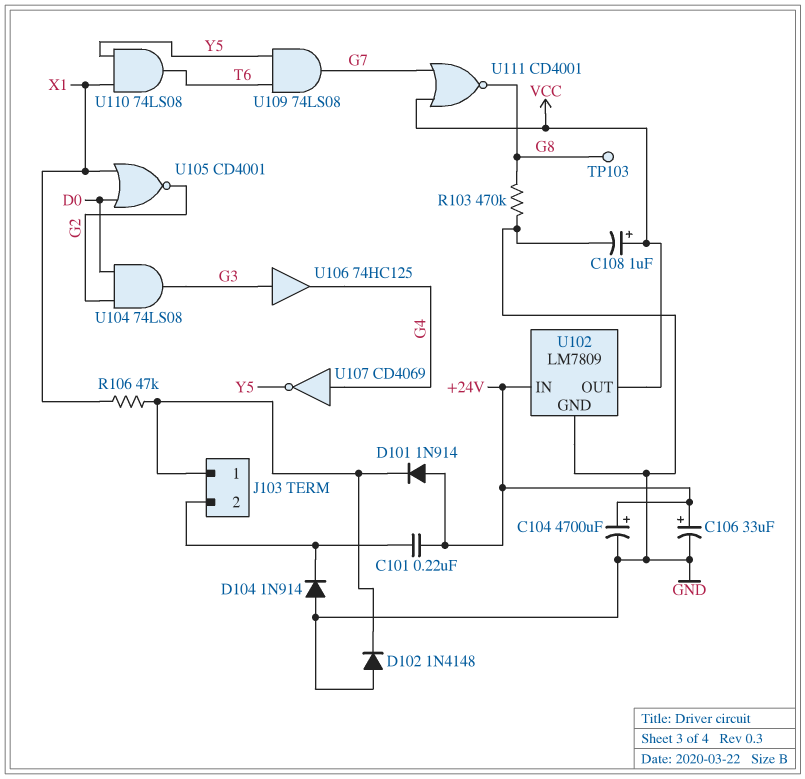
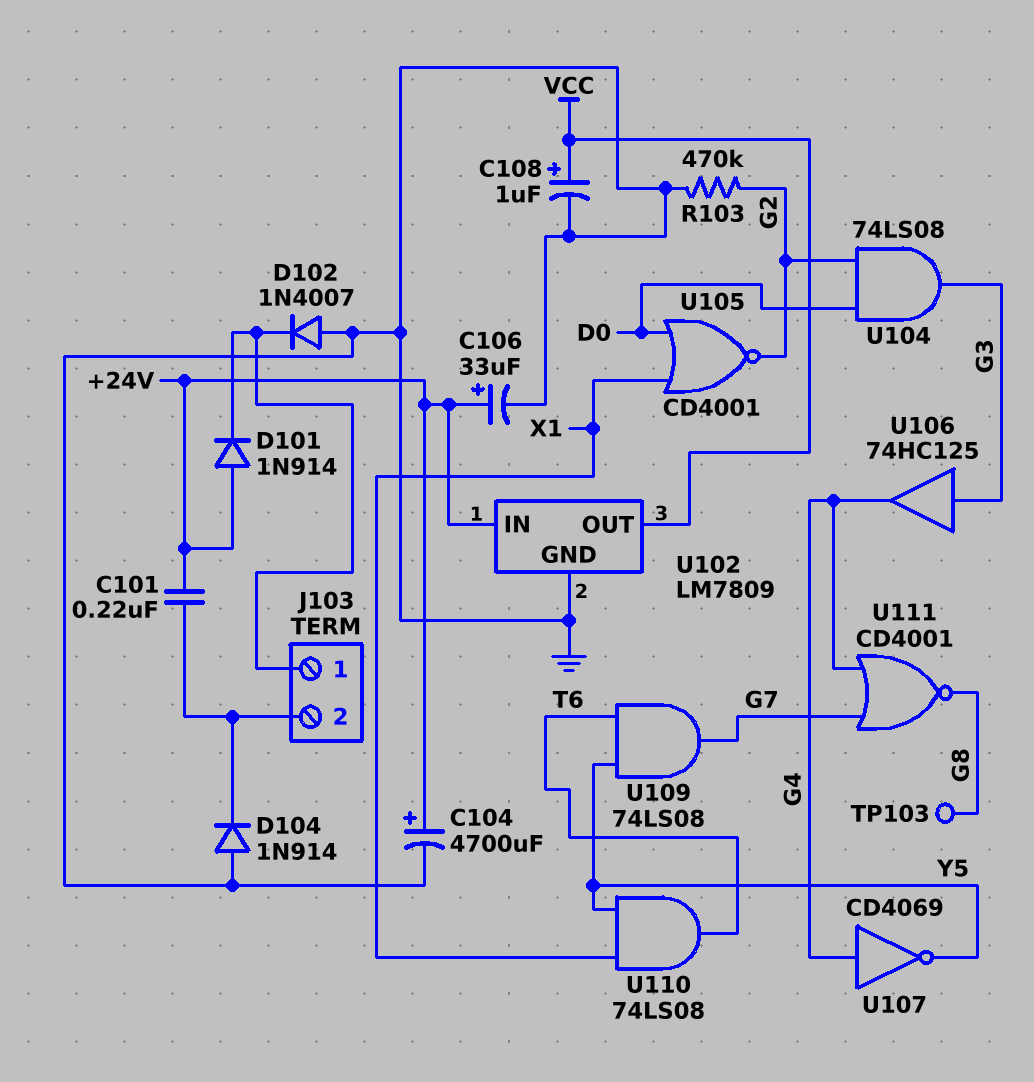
D102: diode 1N4148 (A GND, K J103/1) -> diode 1N4007 (A GND, K J103/1)
R103: 470k (G8, GND) -> 470k (G2, GND)
R106: 47k (J103/1, X1) -> none
U111: NOR CD4001 (in G7, in VCC, out G8) -> NOR CD4001 (in G4, in G7, out G8)

